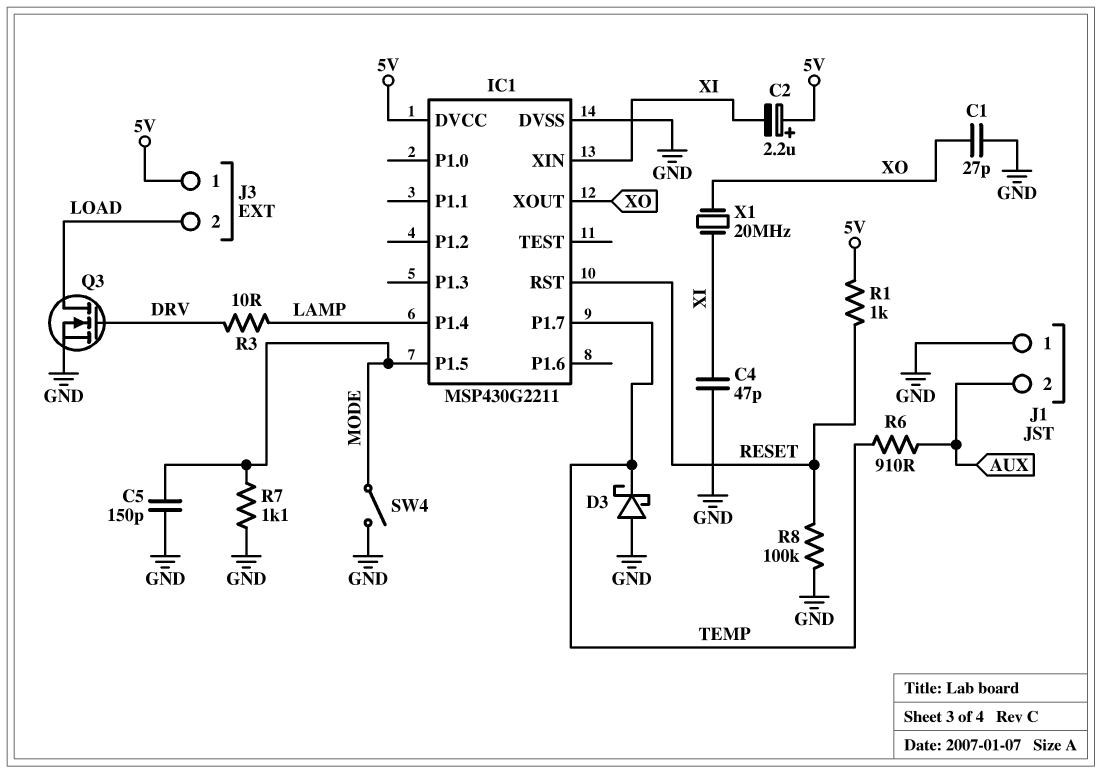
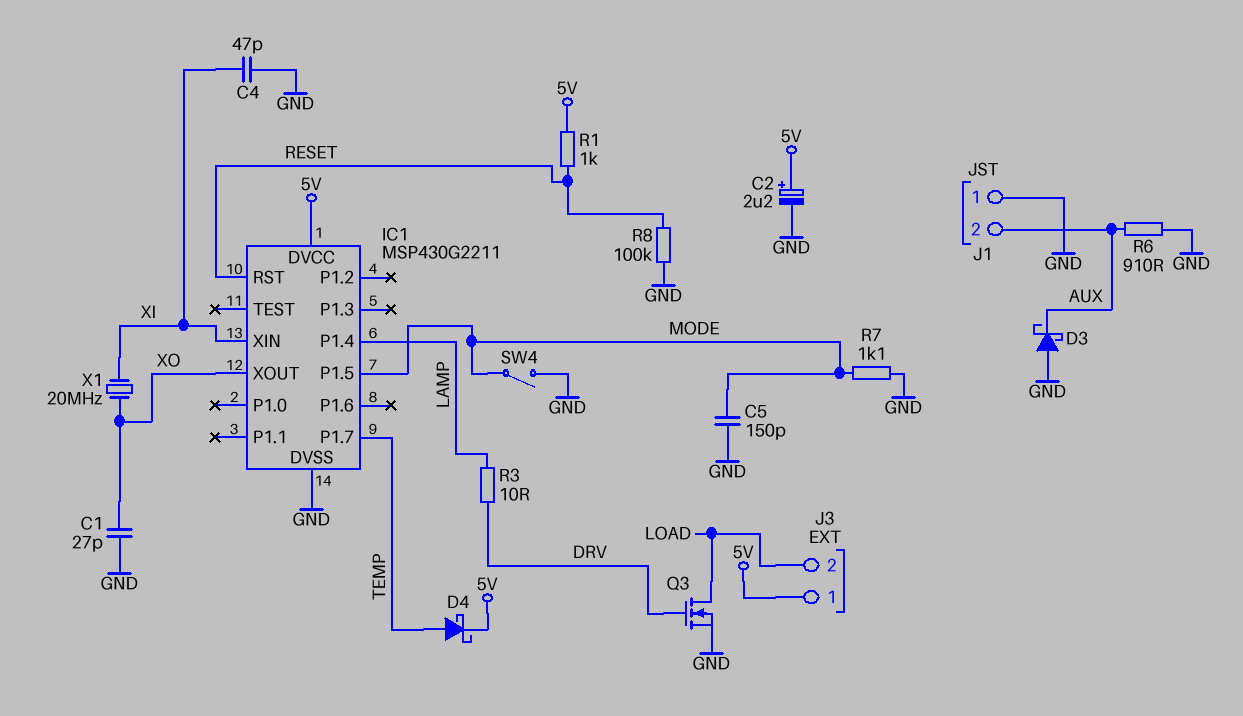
C2: 2.2uF (plus 5V, minus XI) -> 2.2uF (plus 5V, minus GND)
D3: schottky (A GND, K TEMP) -> schottky (A GND, K AUX)
D4: none -> schottky (A TEMP, K 5V)
R6: 910 (AUX, TEMP) -> 910 (AUX, GND)

